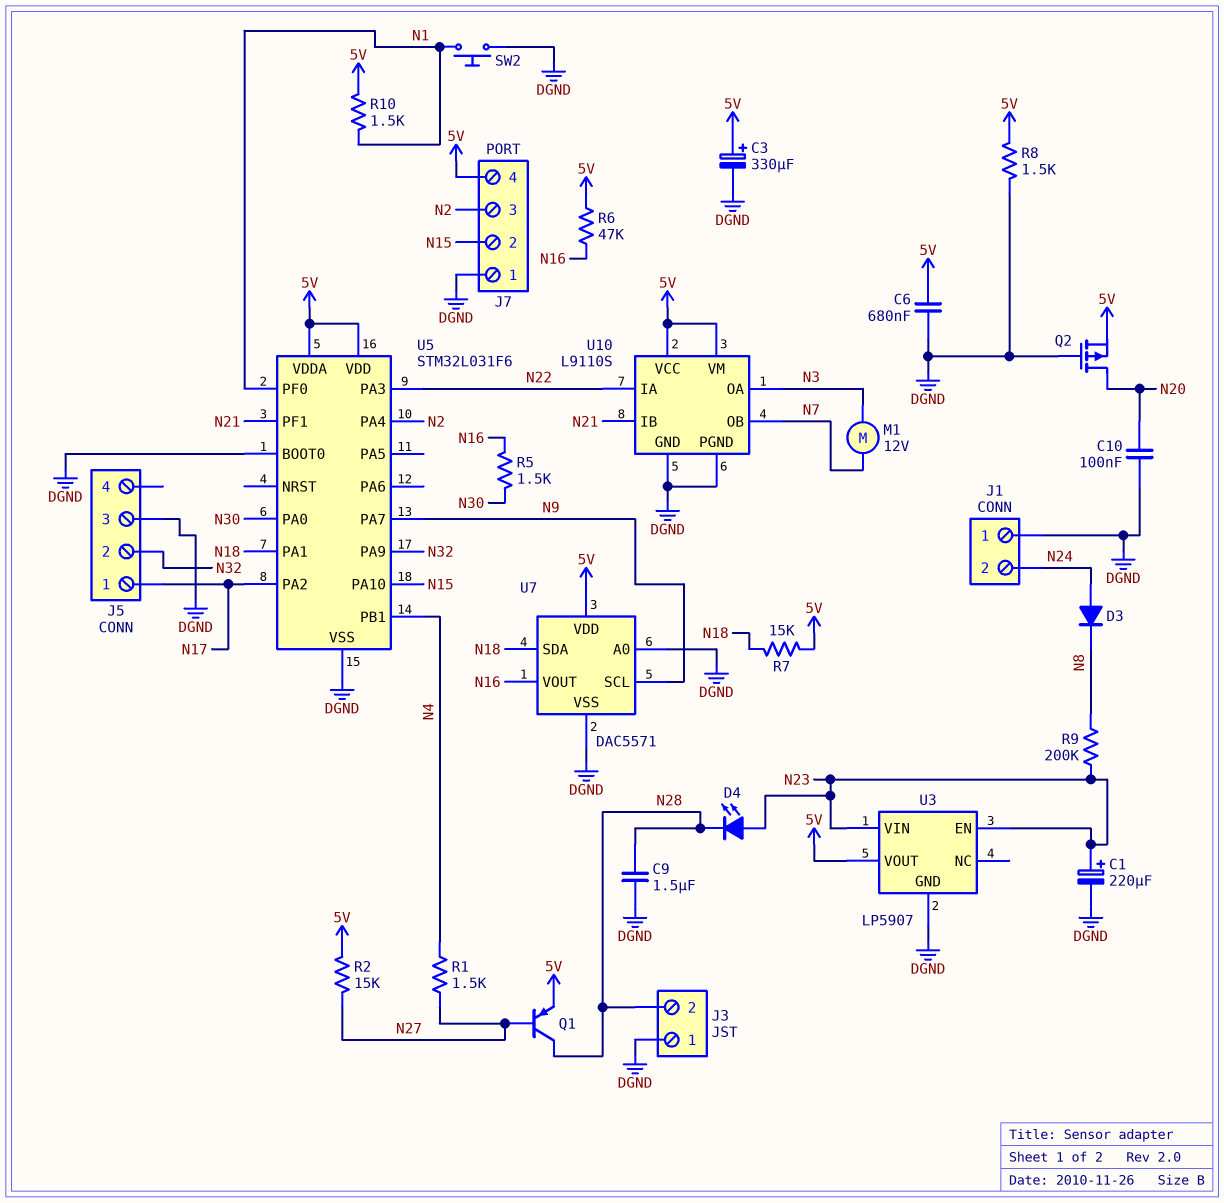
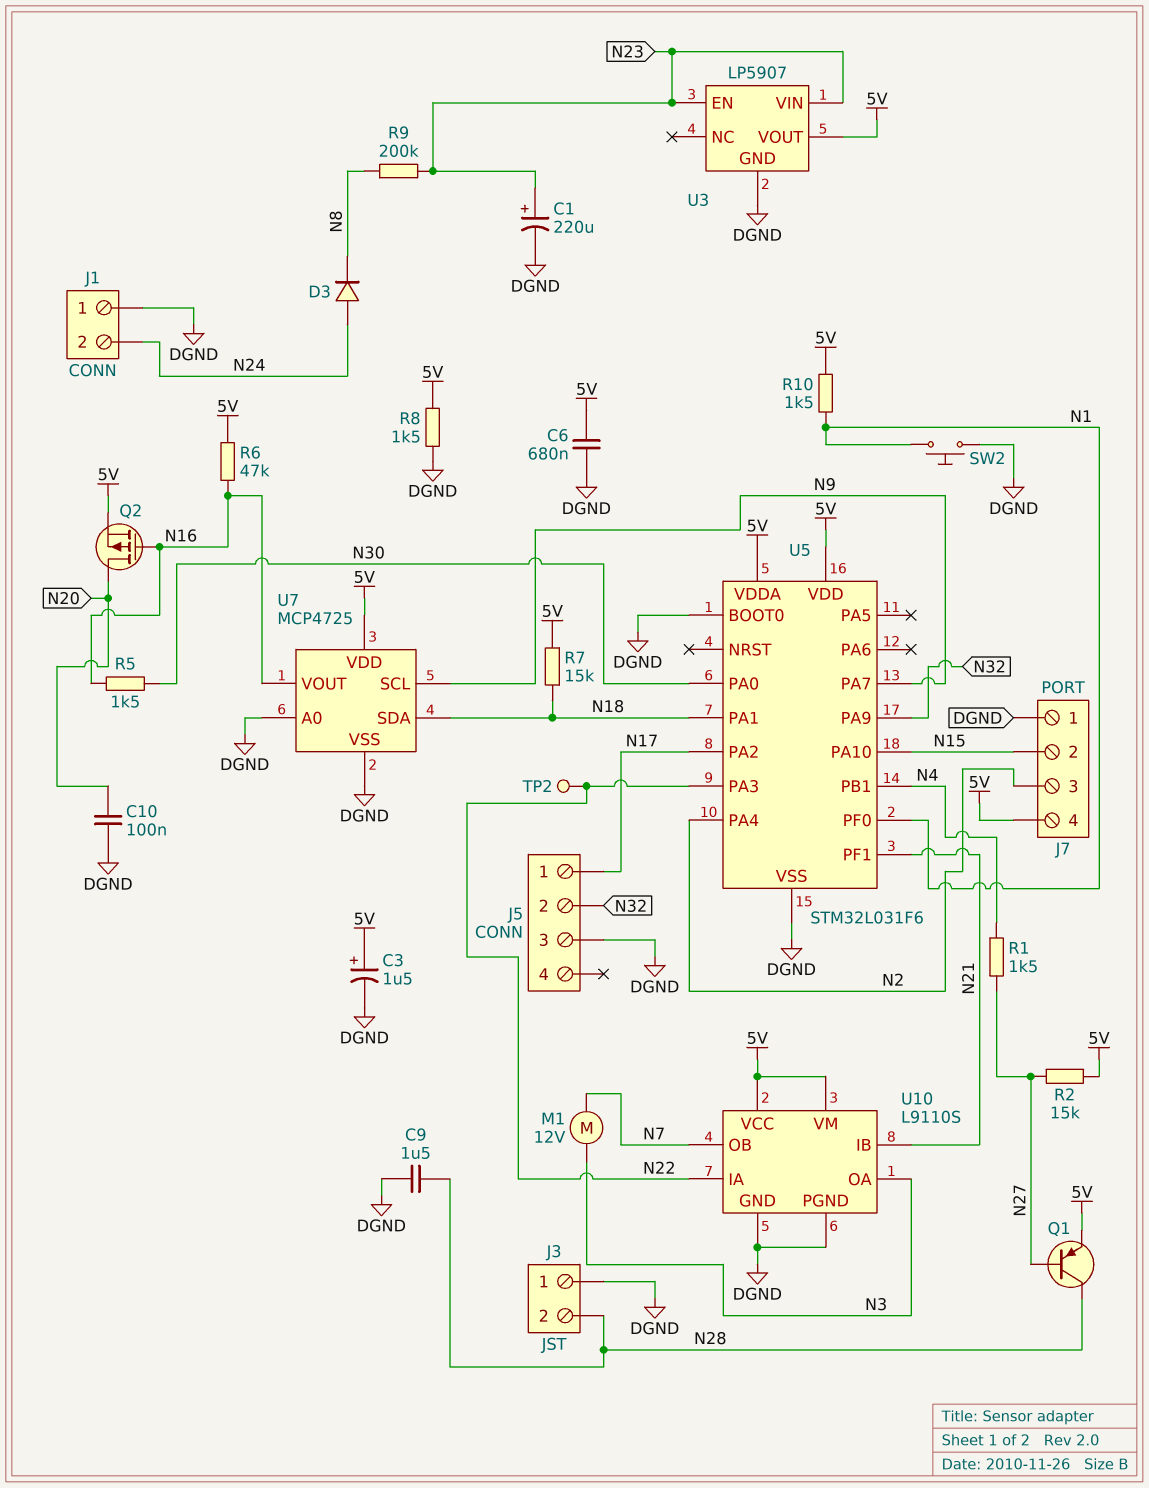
C3: 330uF (plus 5V, minus DGND) -> 1.5uF (plus 5V, minus DGND)
D4: LED (A N23, K N28) -> none
Q2: PMOS (G DGND, D N20, S 5V) -> PMOS (G N16, D N20, S 5V)
TP2: none -> test point (N22)
U7: DAC5571 -> MCP4725

